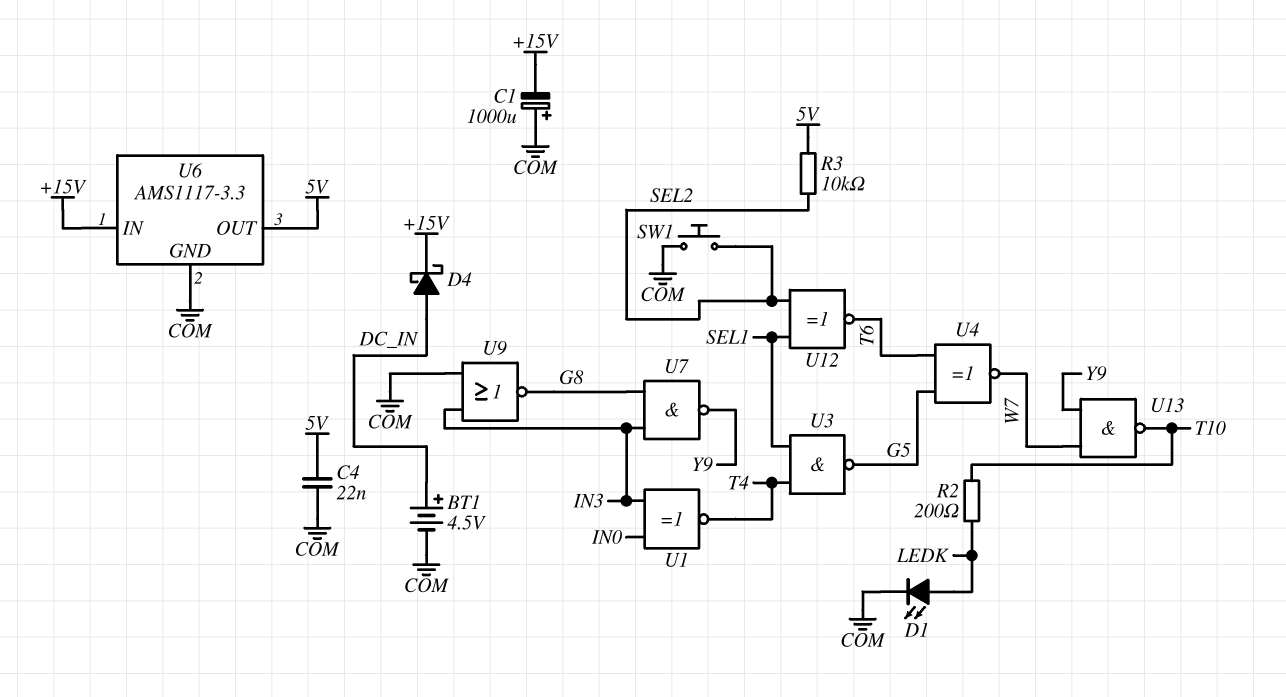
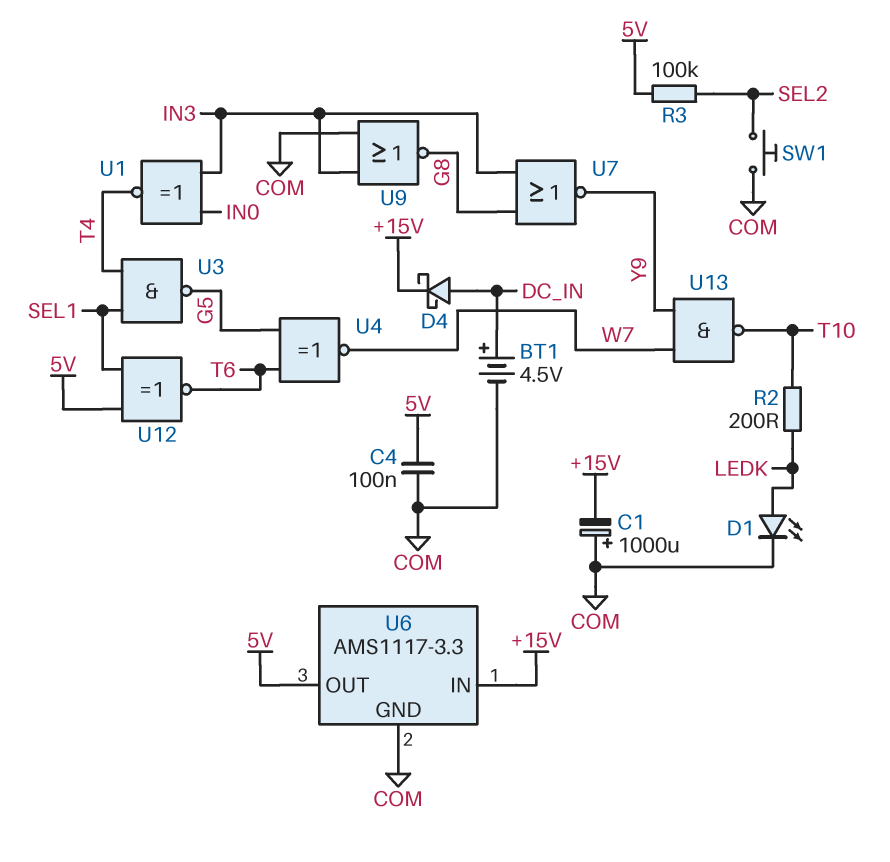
C4: 22nF (5V, COM) -> 100nF (5V, COM)
R3: 10k (5V, SEL2) -> 100k (5V, SEL2)
U7: NAND (in G8, in IN3, out Y9) -> NOR (in G8, in IN3, out Y9)
U12: XNOR (in SEL1, in SEL2, out T6) -> XNOR (in 5V, in SEL1, out T6)

